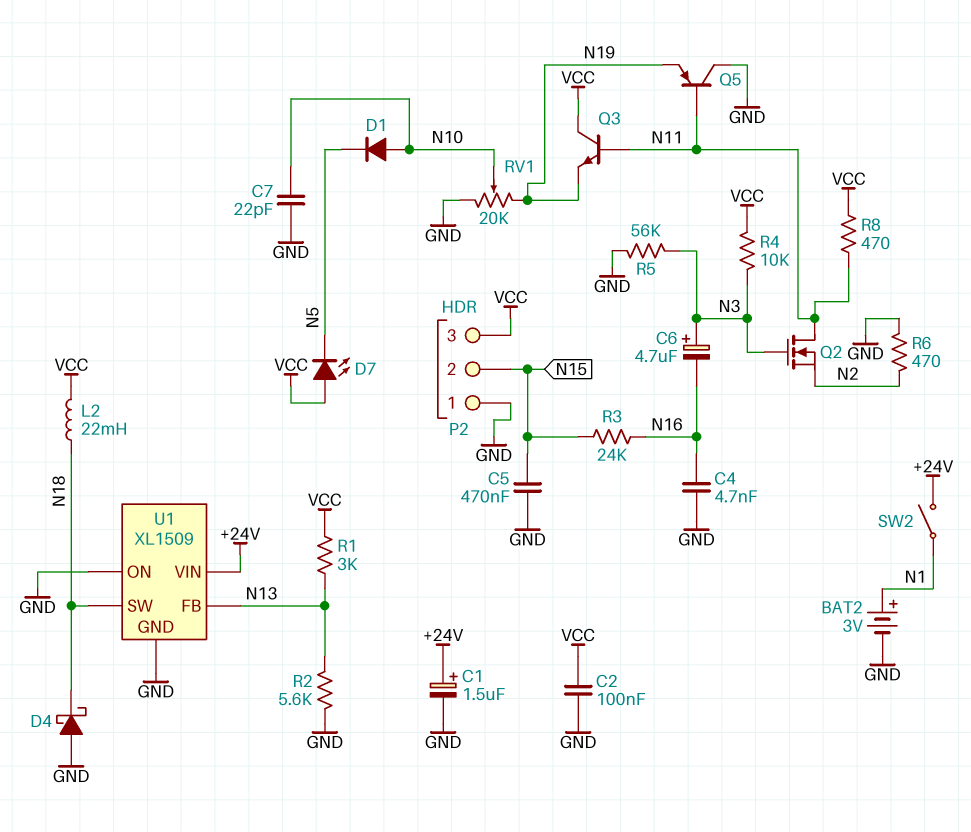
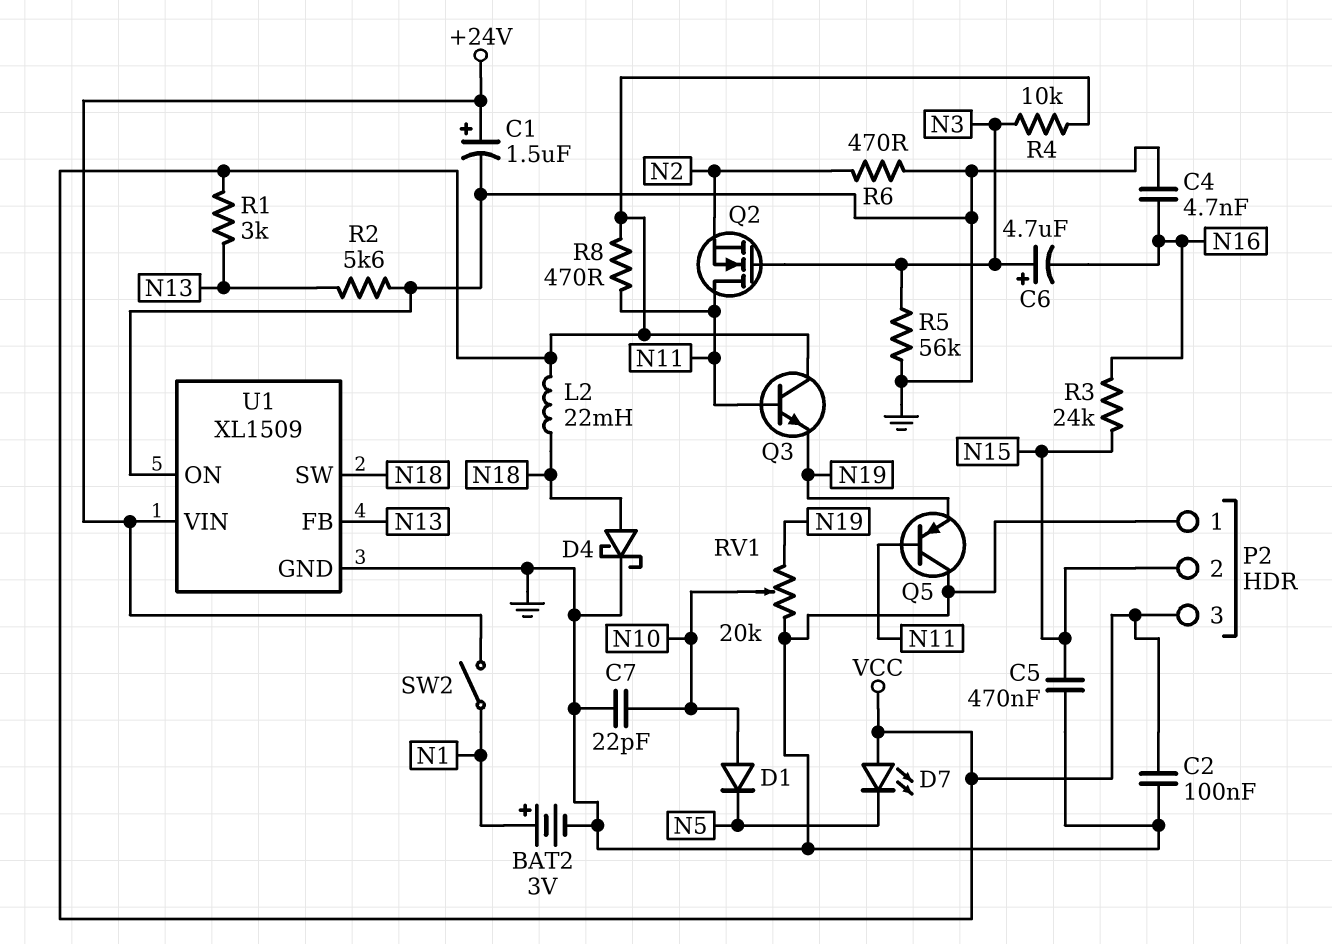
D4: schottky (A GND, K N18) -> schottky (A N18, K GND)

